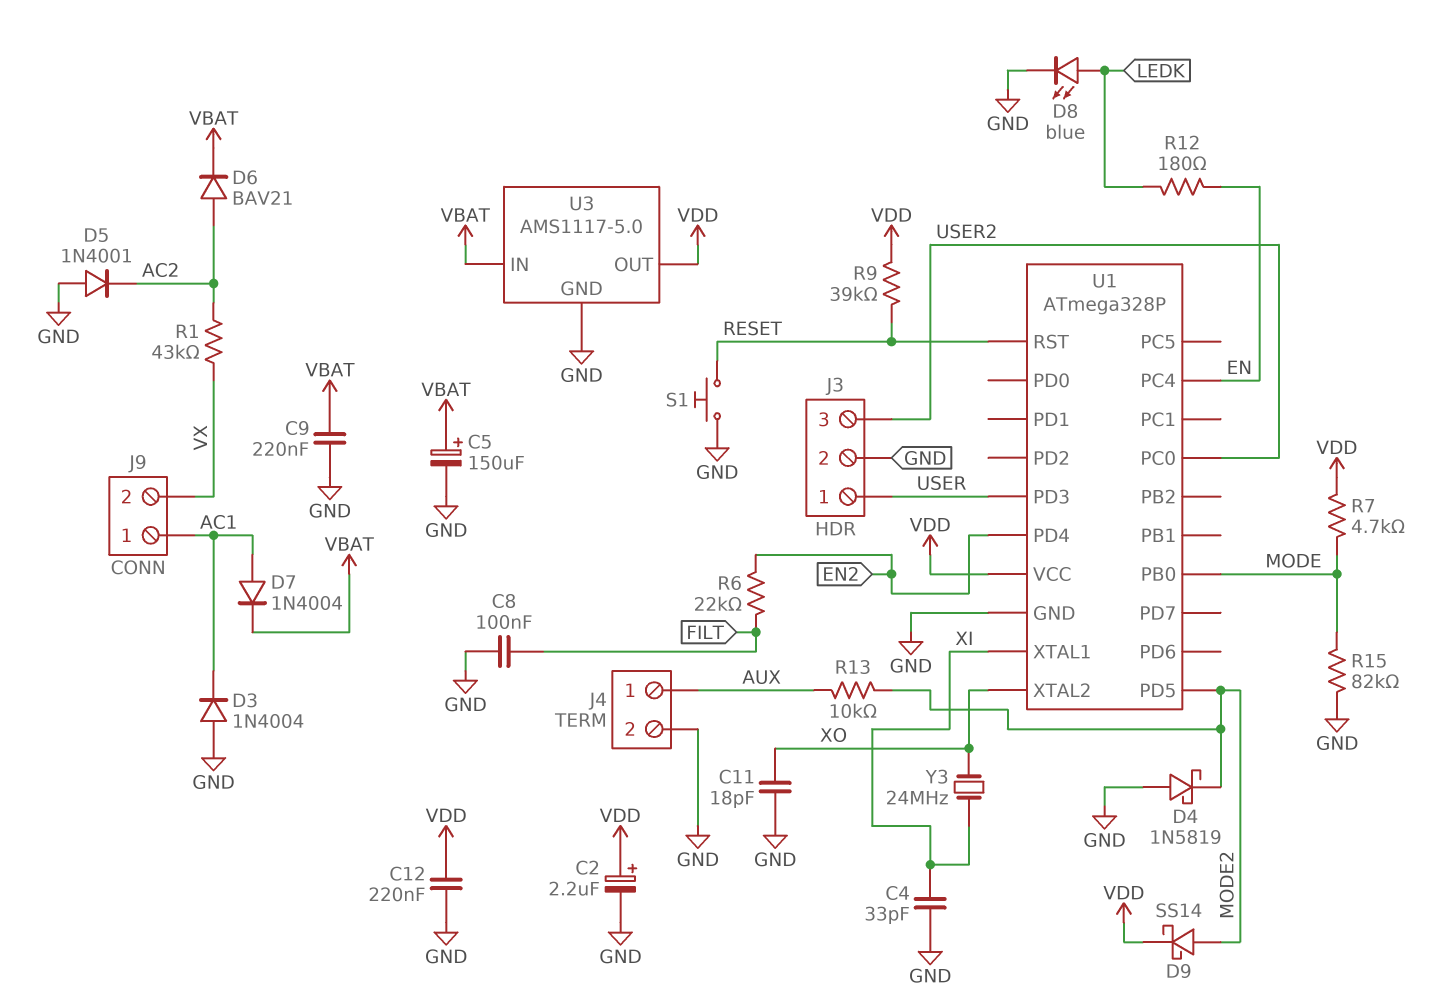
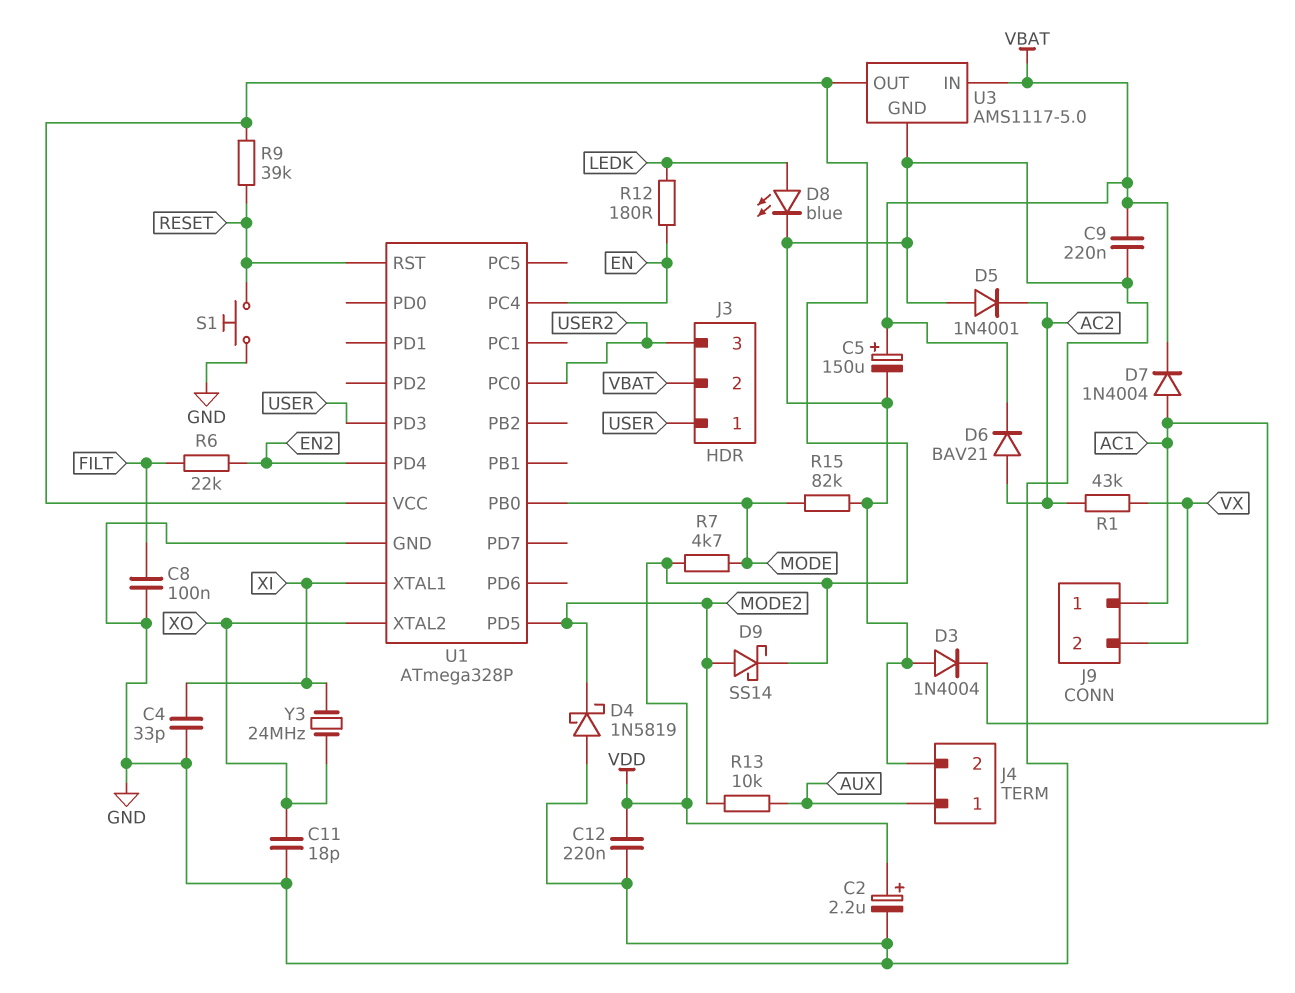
J3 pin 2: GND -> VBAT

